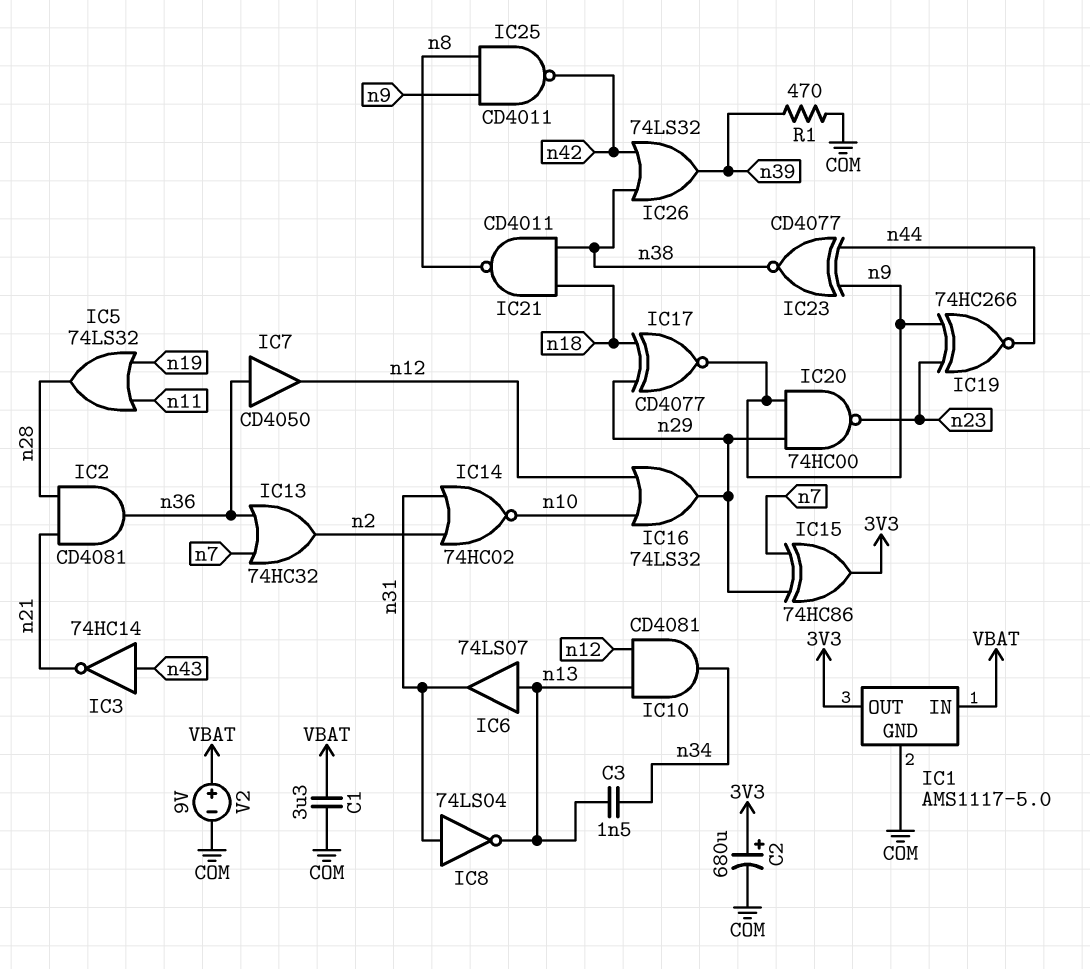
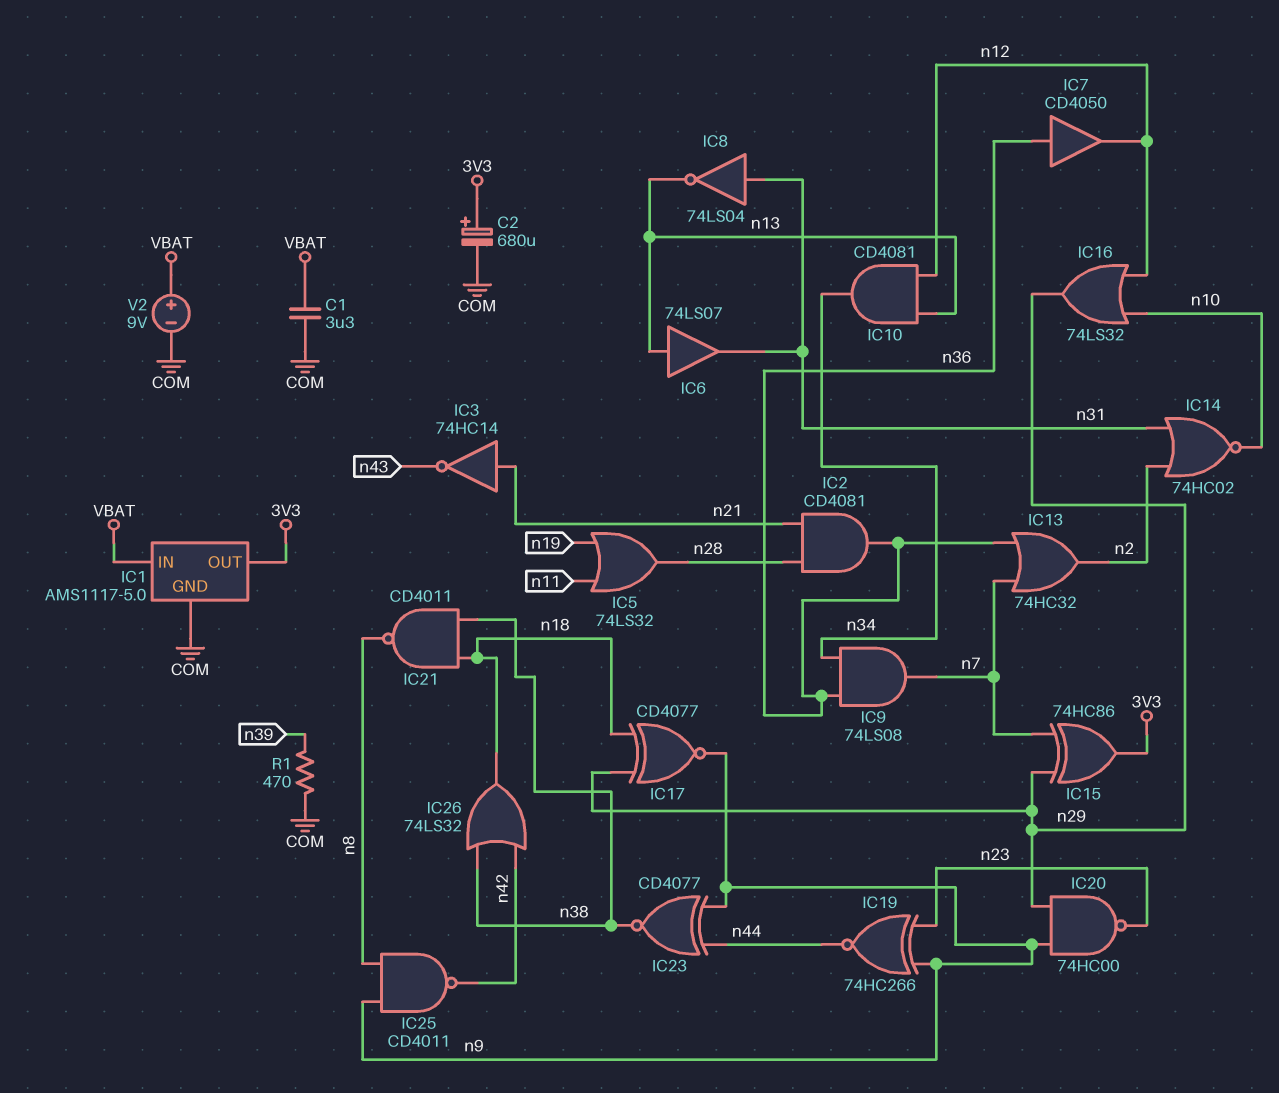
C3: 1.5nF (n13, n34) -> none
IC3: NOT 74HC14 (in n43, out n21) -> NOT 74HC14 (in n21, out n43)
IC9: none -> AND 74LS08 (in n34, in n36, out n7)
IC26: OR 74LS32 (in n38, in n42, out n39) -> OR 74LS32 (in n38, in n42, out n18)

